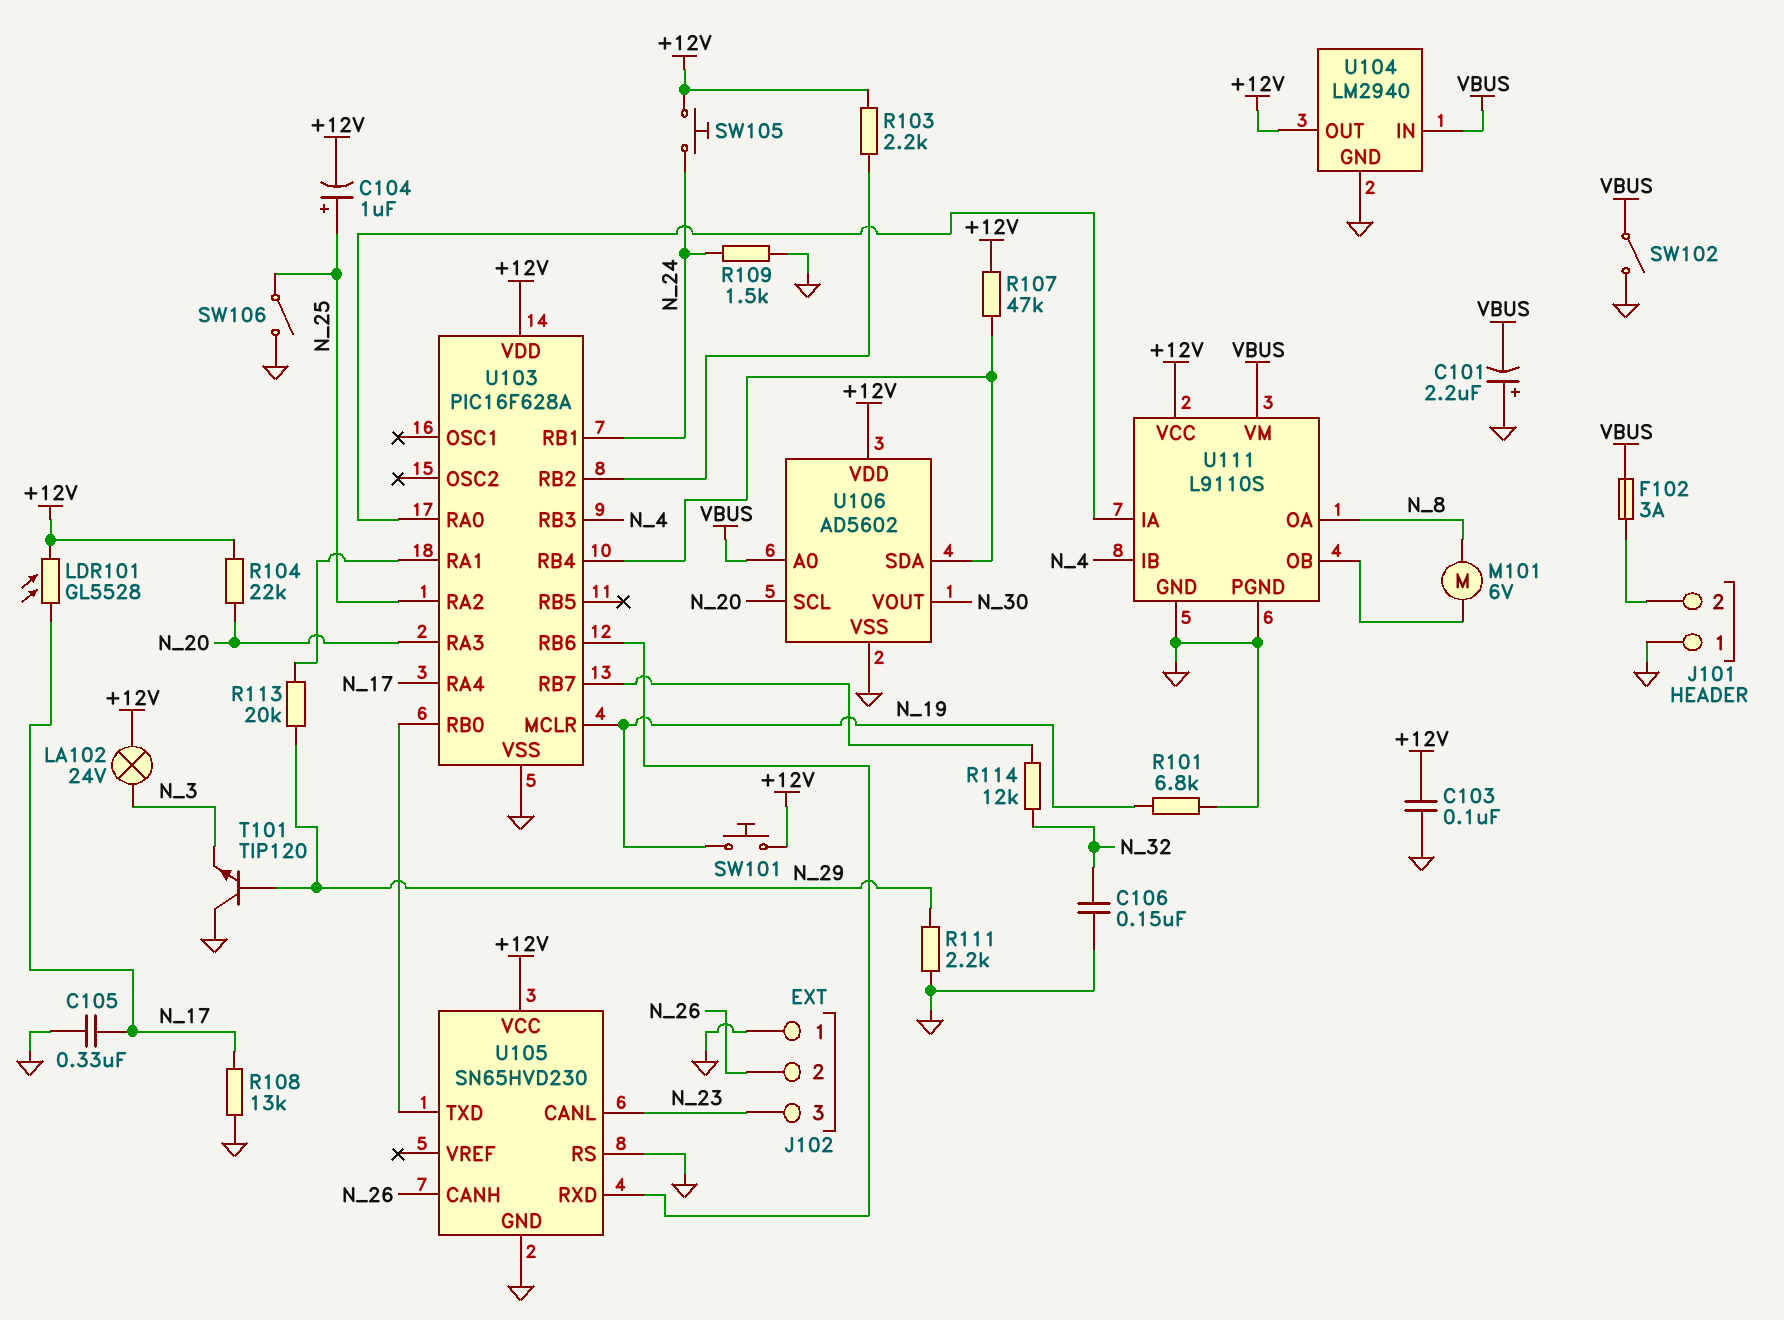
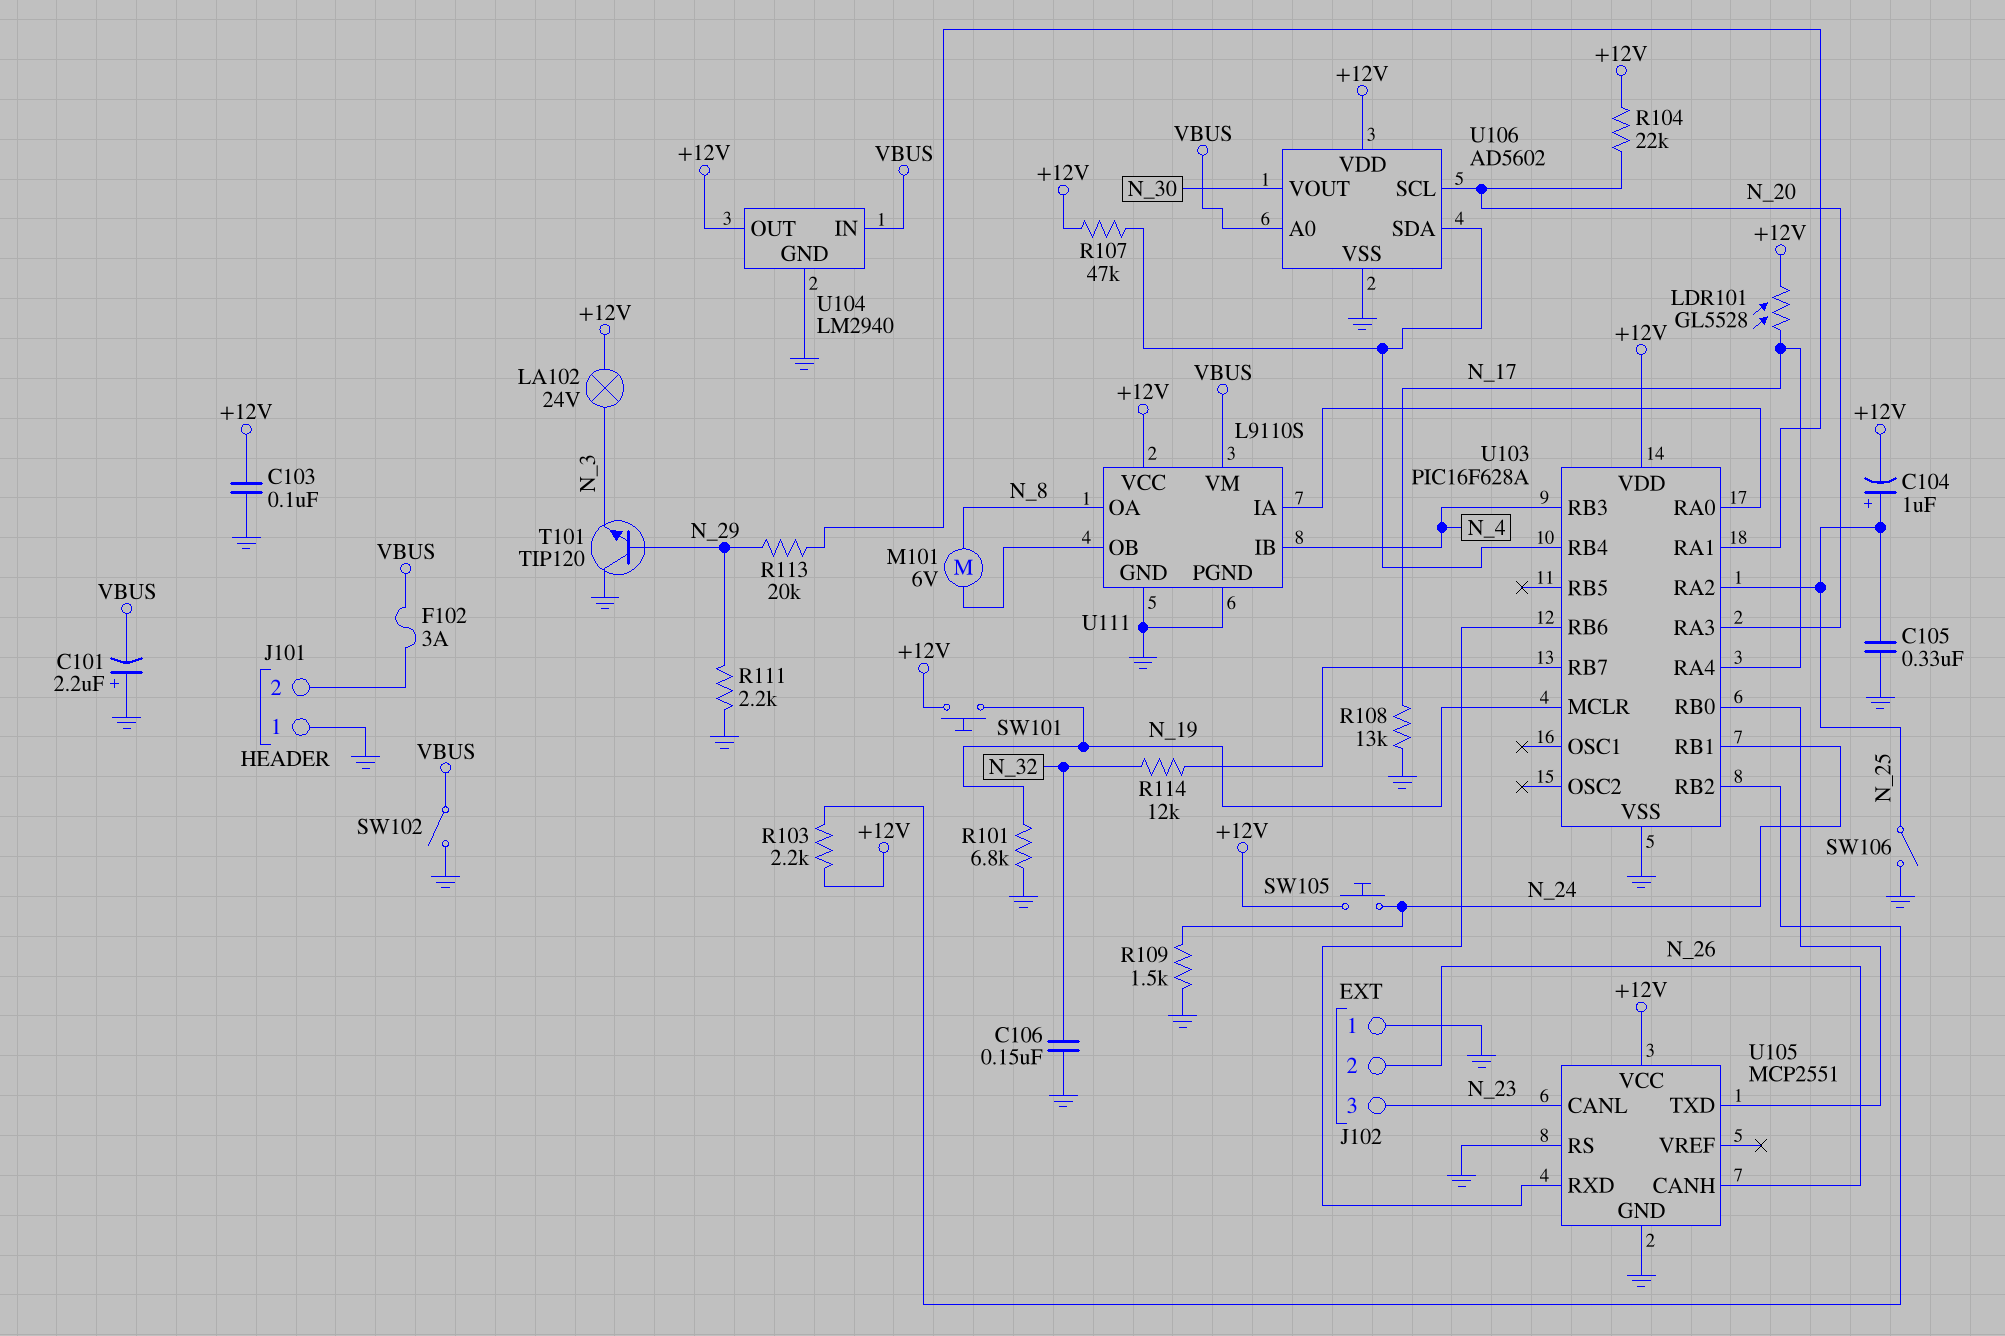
C105: 330nF (GND, N_17) -> 330nF (GND, N_25)
U105: SN65HVD230 -> MCP2551

